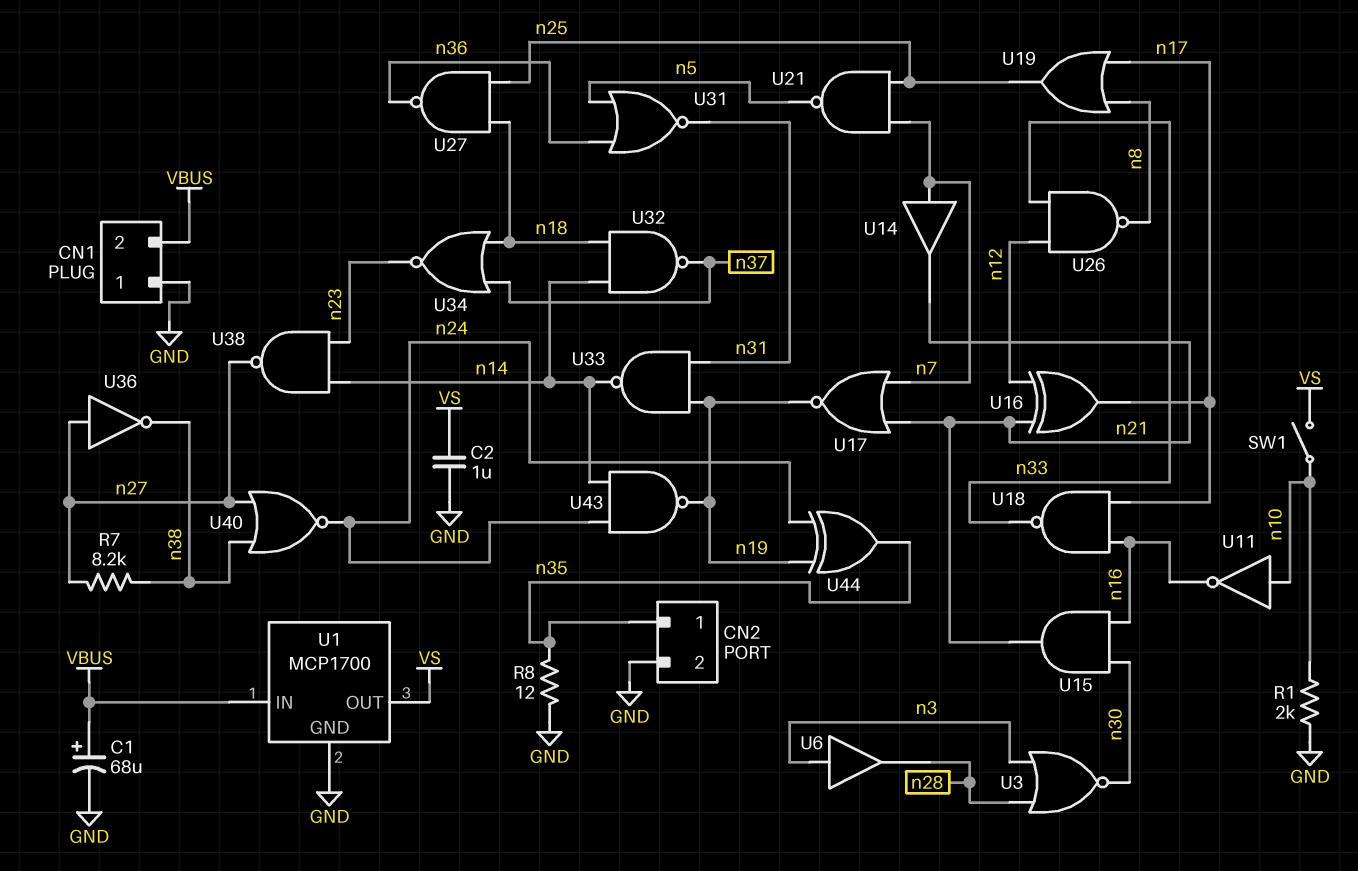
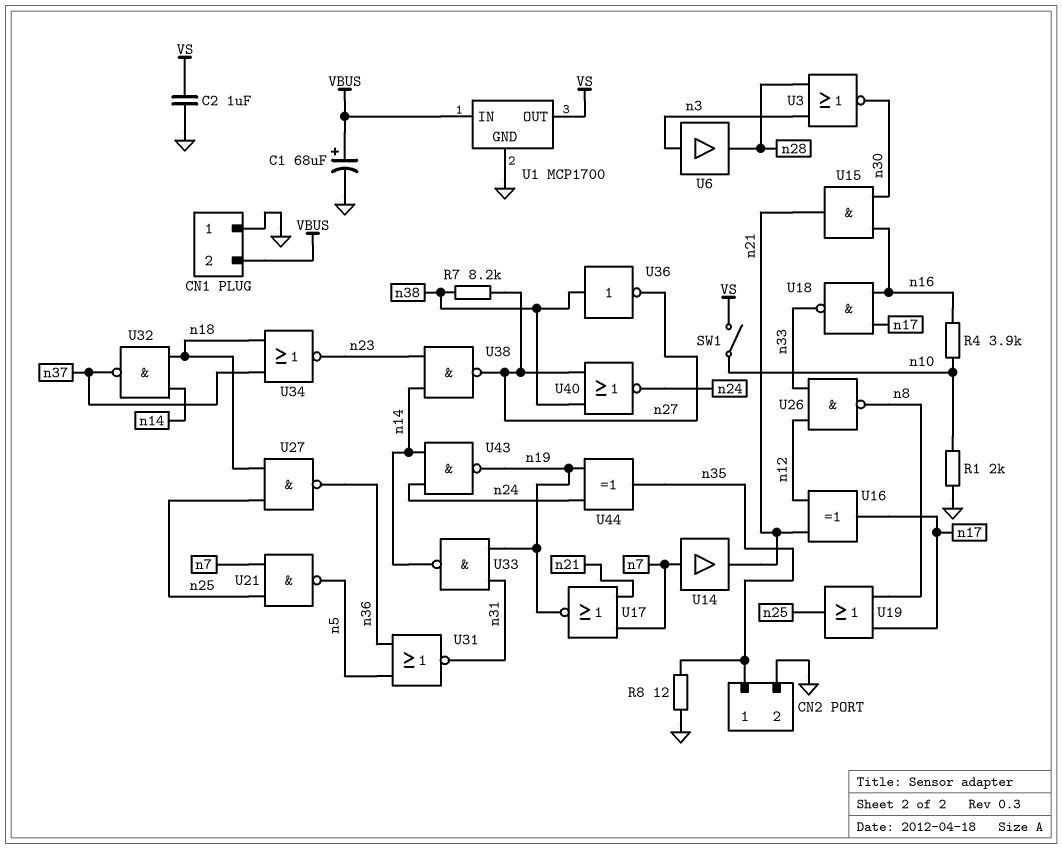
R4: none -> 3.9k (n10, n16)
U11: NOT (in n10, out n16) -> none
U36: NOT (in n27, out n38) -> NOT (in n38, out n27)

